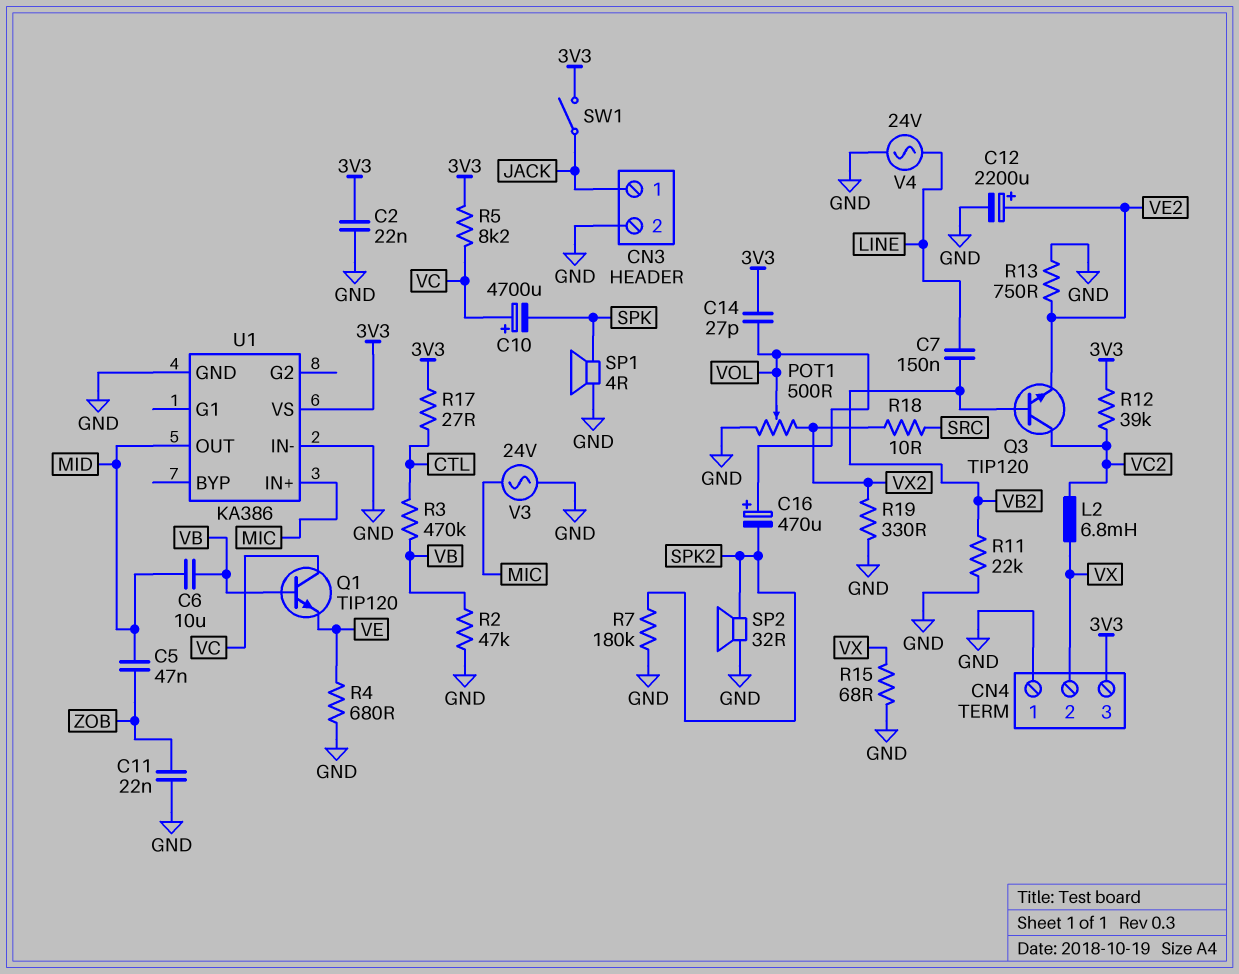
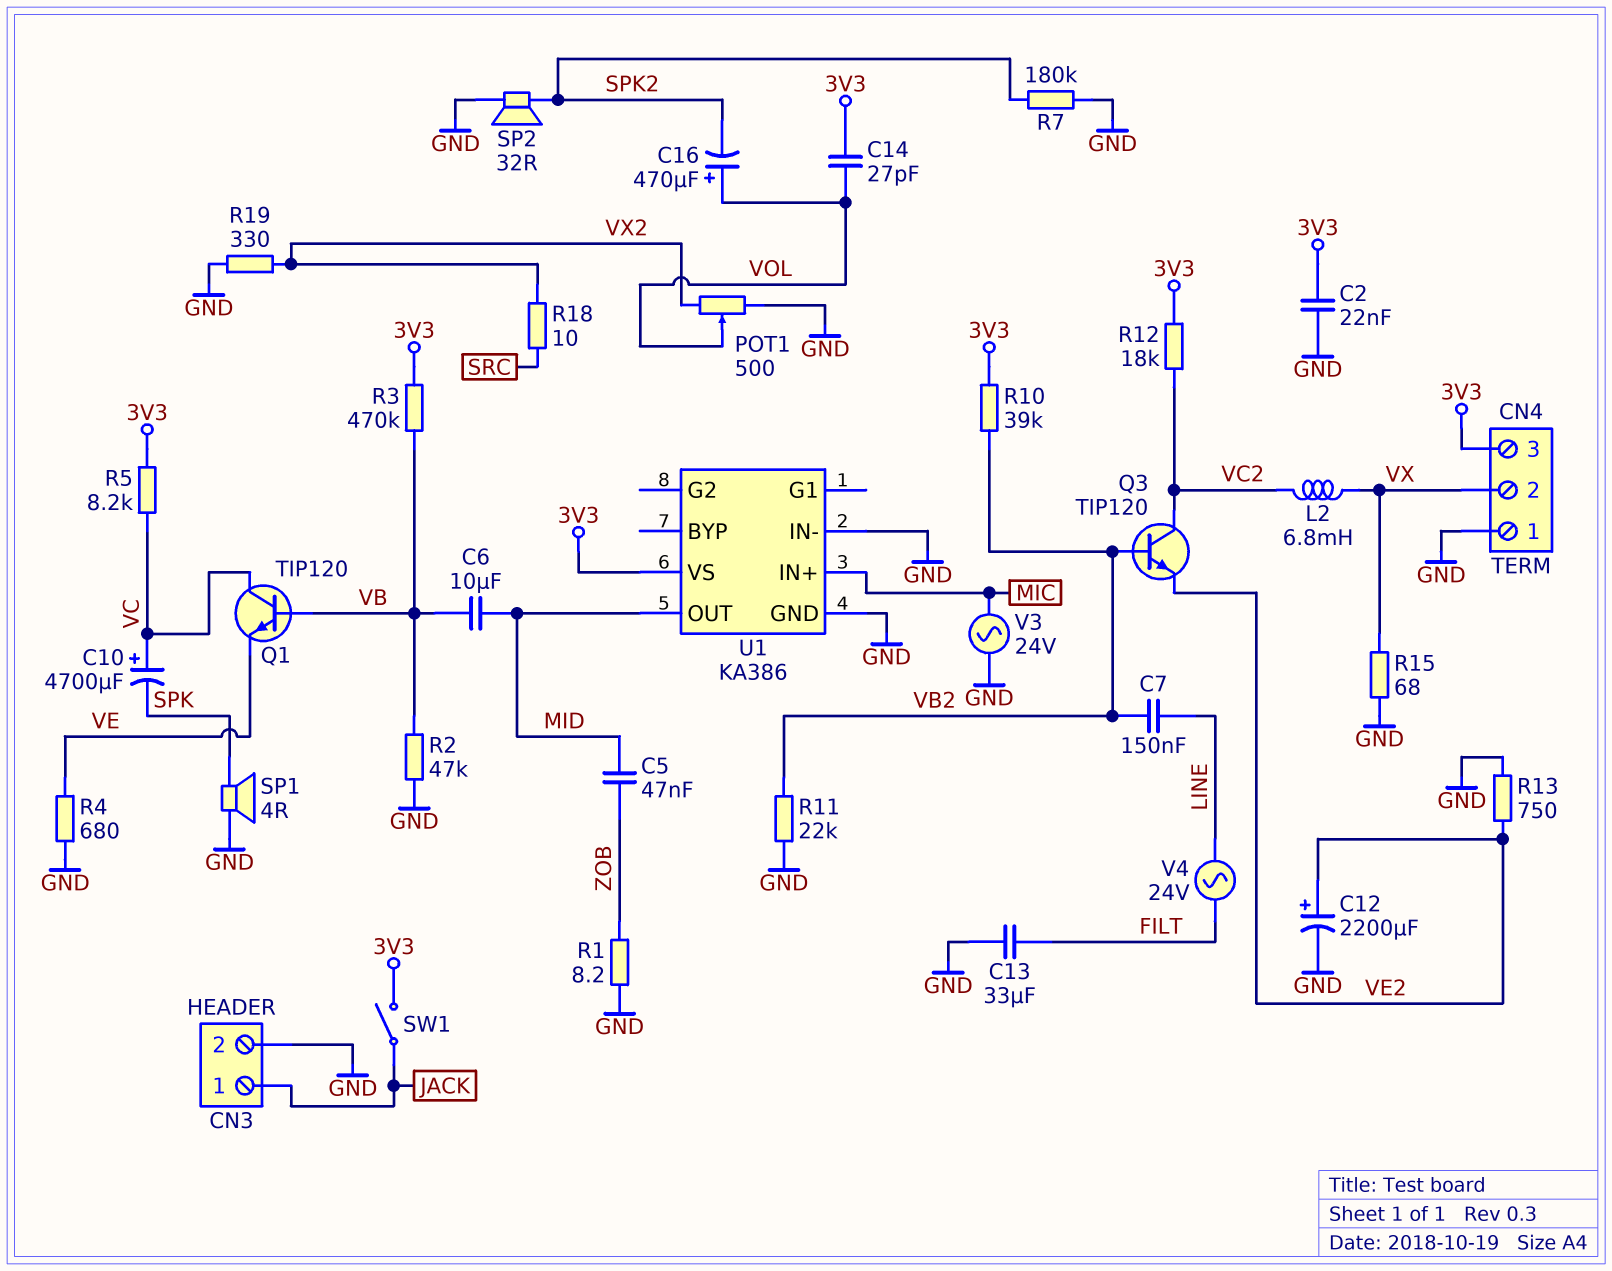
C11: 22nF (GND, ZOB) -> none
C13: none -> 33uF (FILT, GND)
R1: none -> 8.2 (GND, ZOB)
R3: 470k (CTL, VB) -> 470k (3V3, VB)
R10: none -> 39k (3V3, VB2)
R12: 39k (3V3, VC2) -> 18k (3V3, VC2)
R17: 27 (3V3, CTL) -> none
V4: AC 24V (GND, LINE) -> AC 24V (FILT, LINE)

